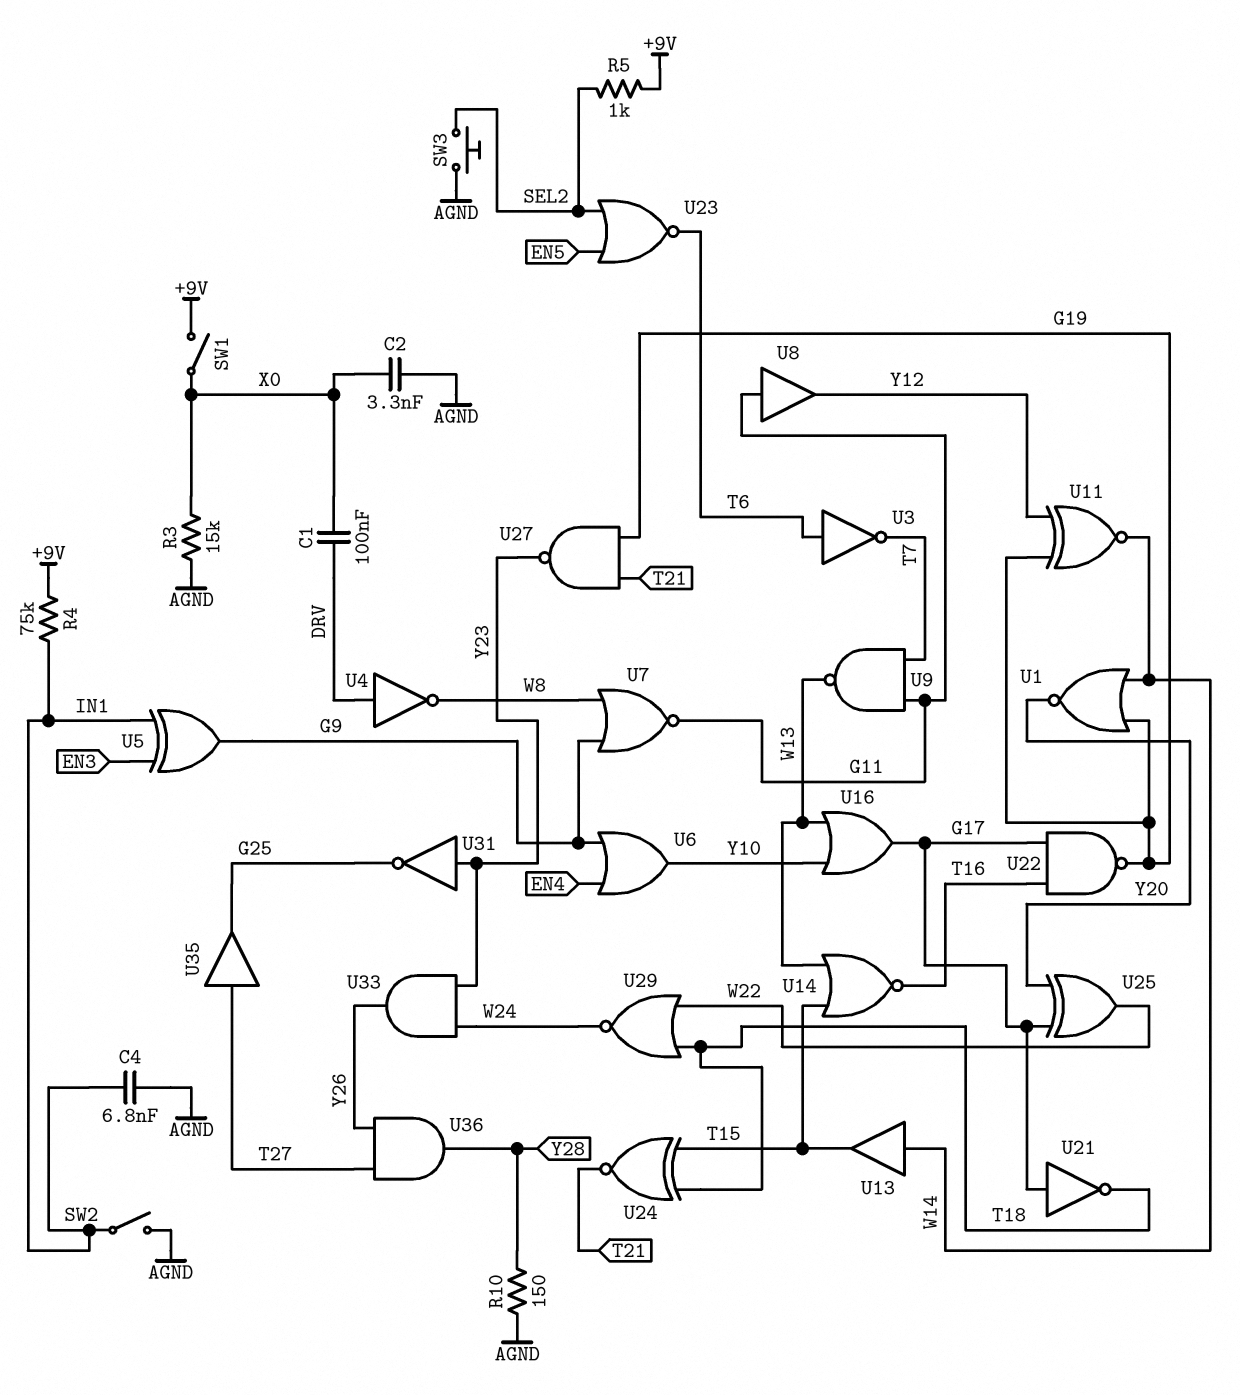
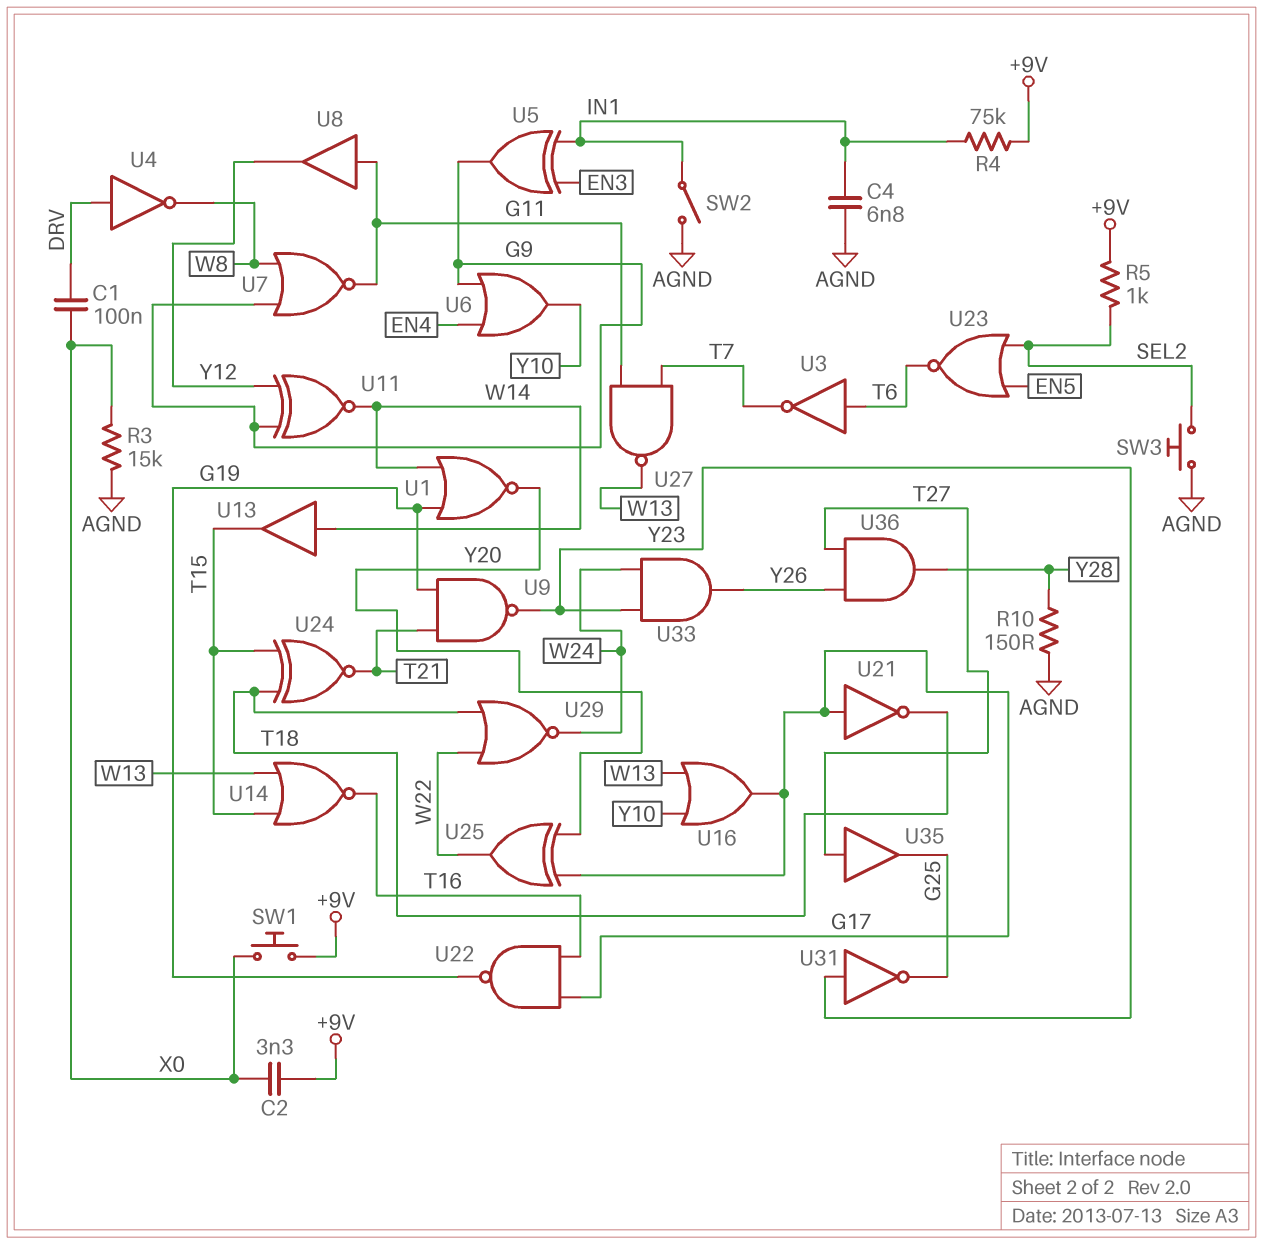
C2: 3.3nF (AGND, X0) -> 3.3nF (+9V, X0)
SW1: switch (+9V, X0) -> button (+9V, X0)
U9: NAND (in G11, in T7, out W13) -> NAND (in G19, in T21, out Y23)
U11: XNOR (in G19, in Y12, out W14) -> XNOR (in G9, in Y12, out W14)
U27: NAND (in G19, in T21, out Y23) -> NAND (in G11, in T7, out W13)

